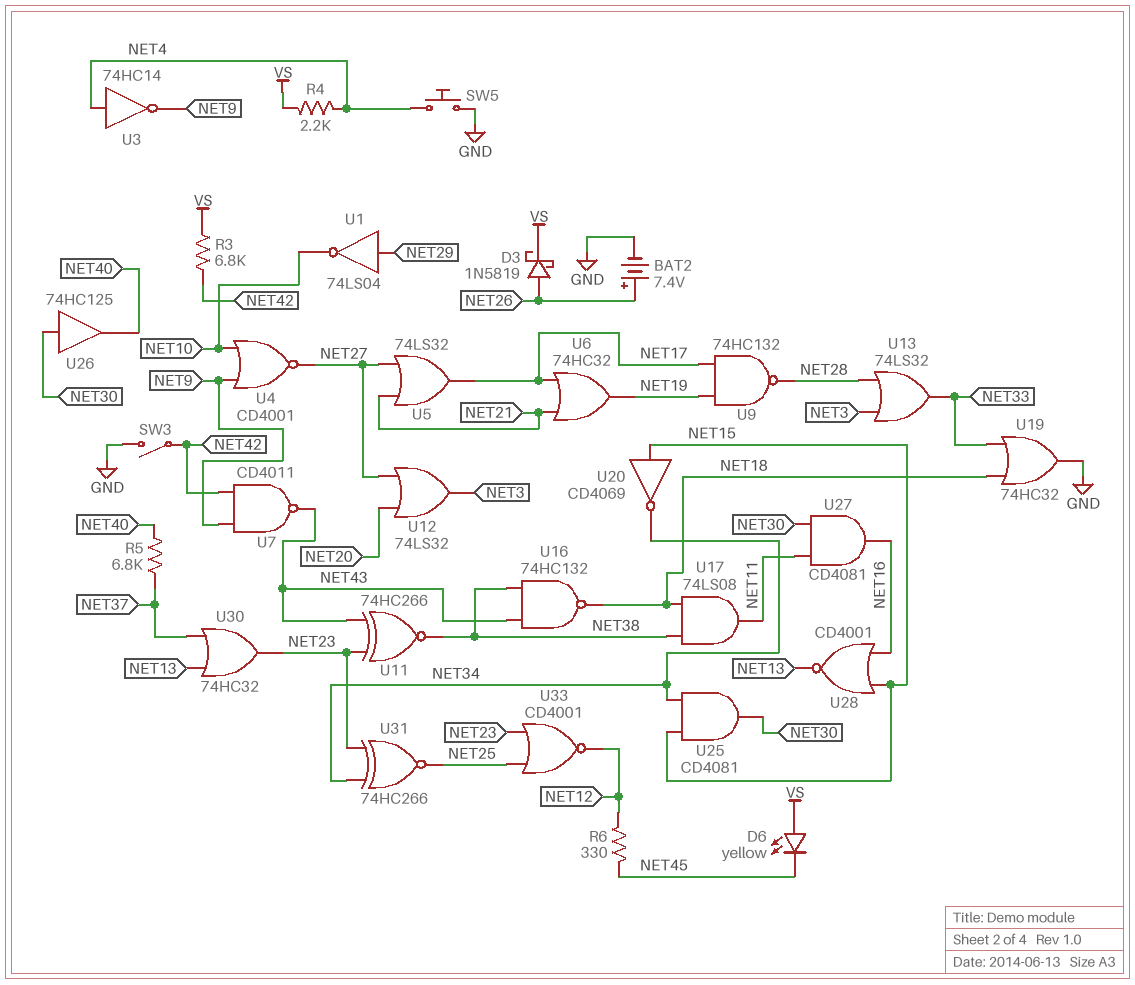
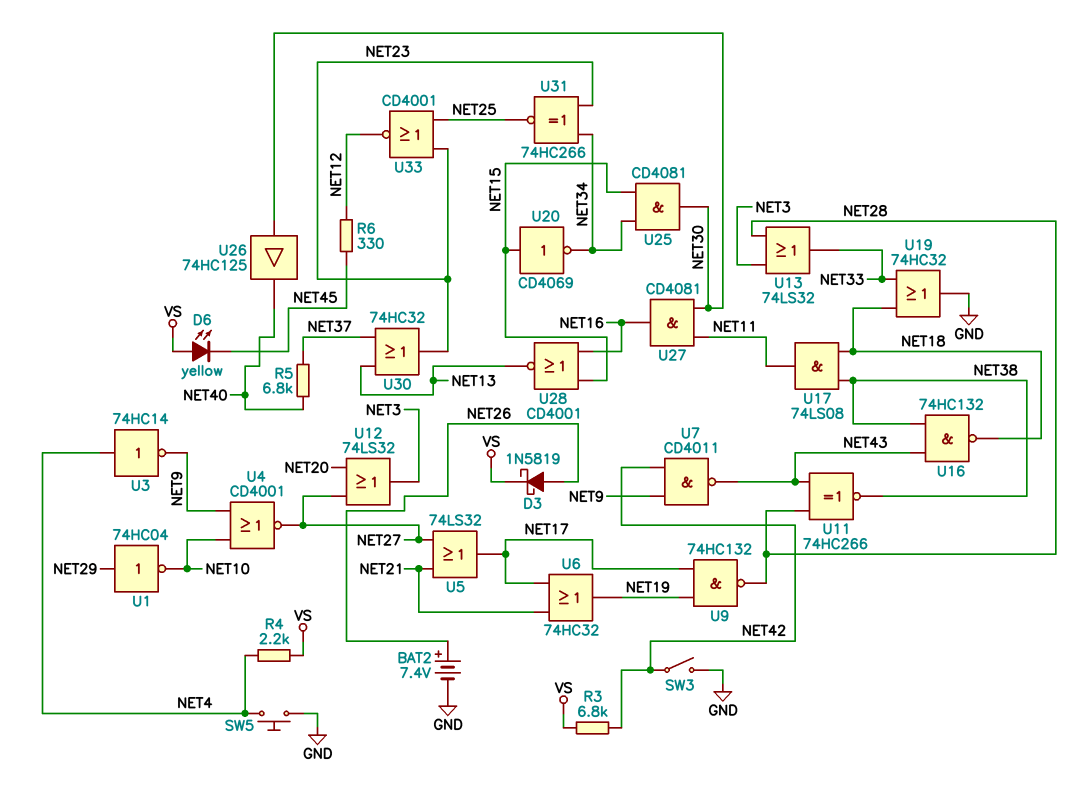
U1: NOT 74LS04 (in NET29, out NET10) -> NOT 74HC04 (in NET29, out NET10)
U11: XNOR 74HC266 (in NET23, in NET43, out NET38) -> XNOR 74HC266 (in NET28, in NET43, out NET38)

